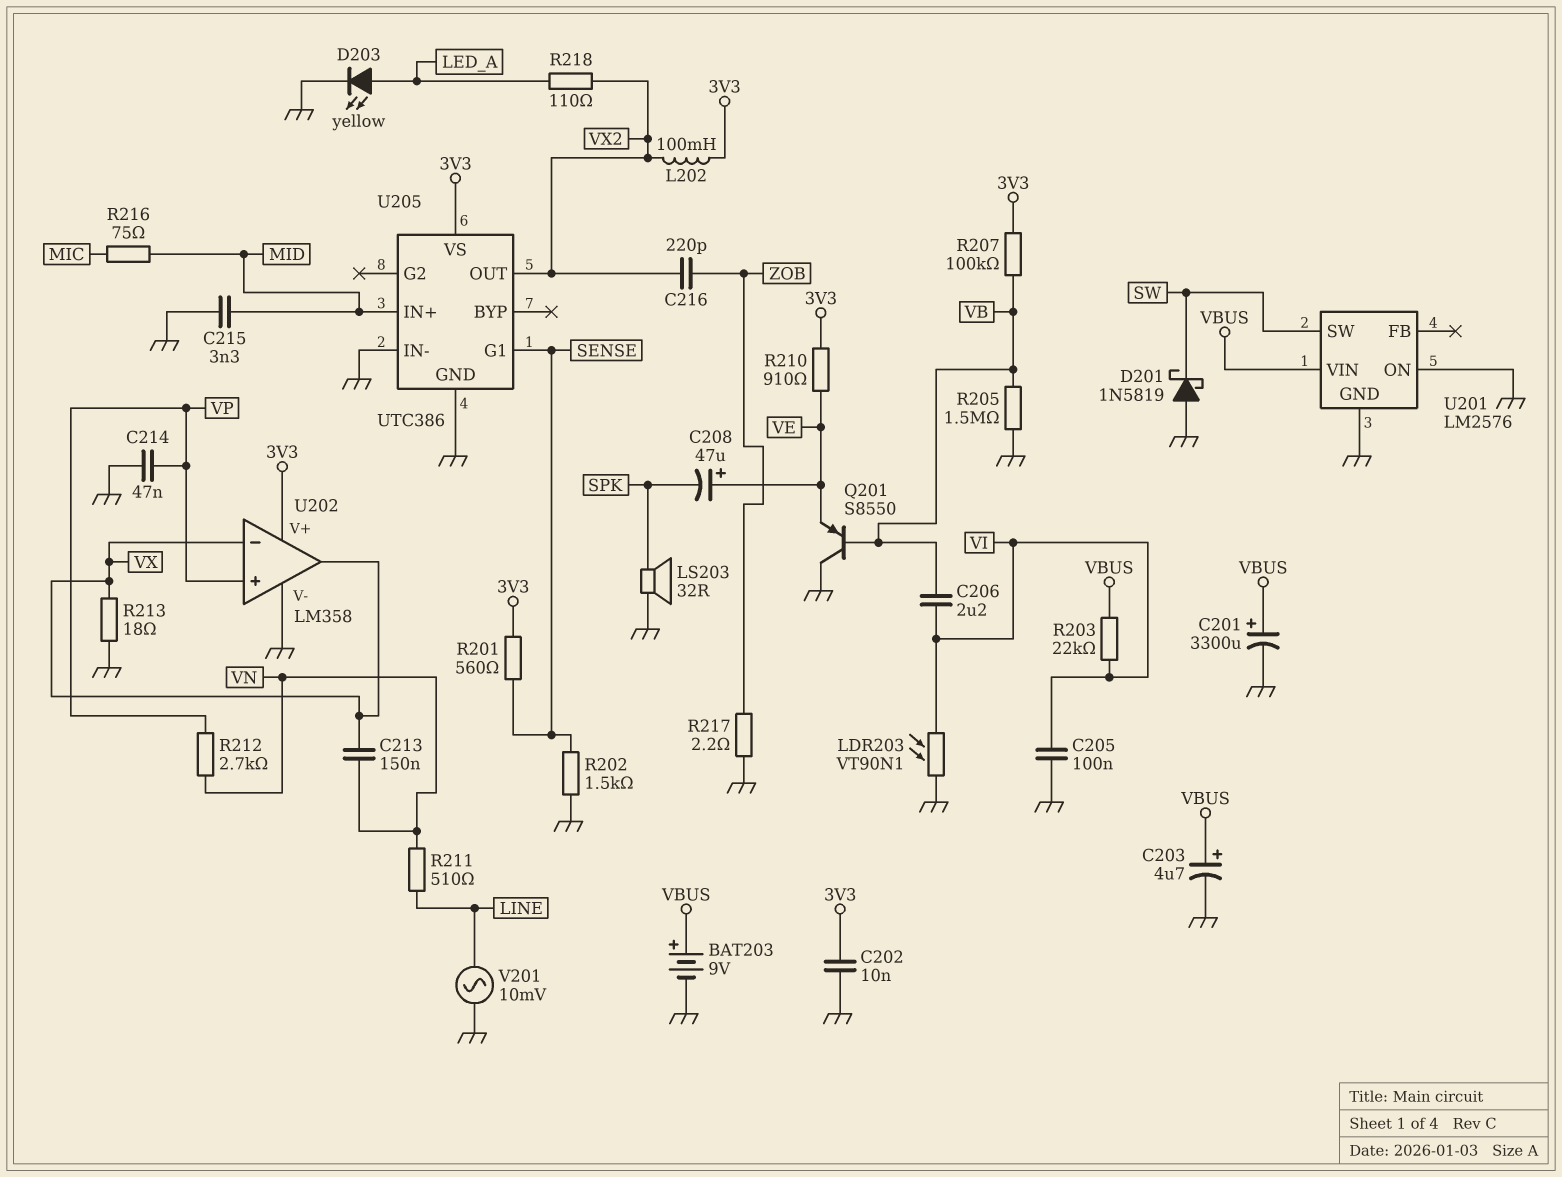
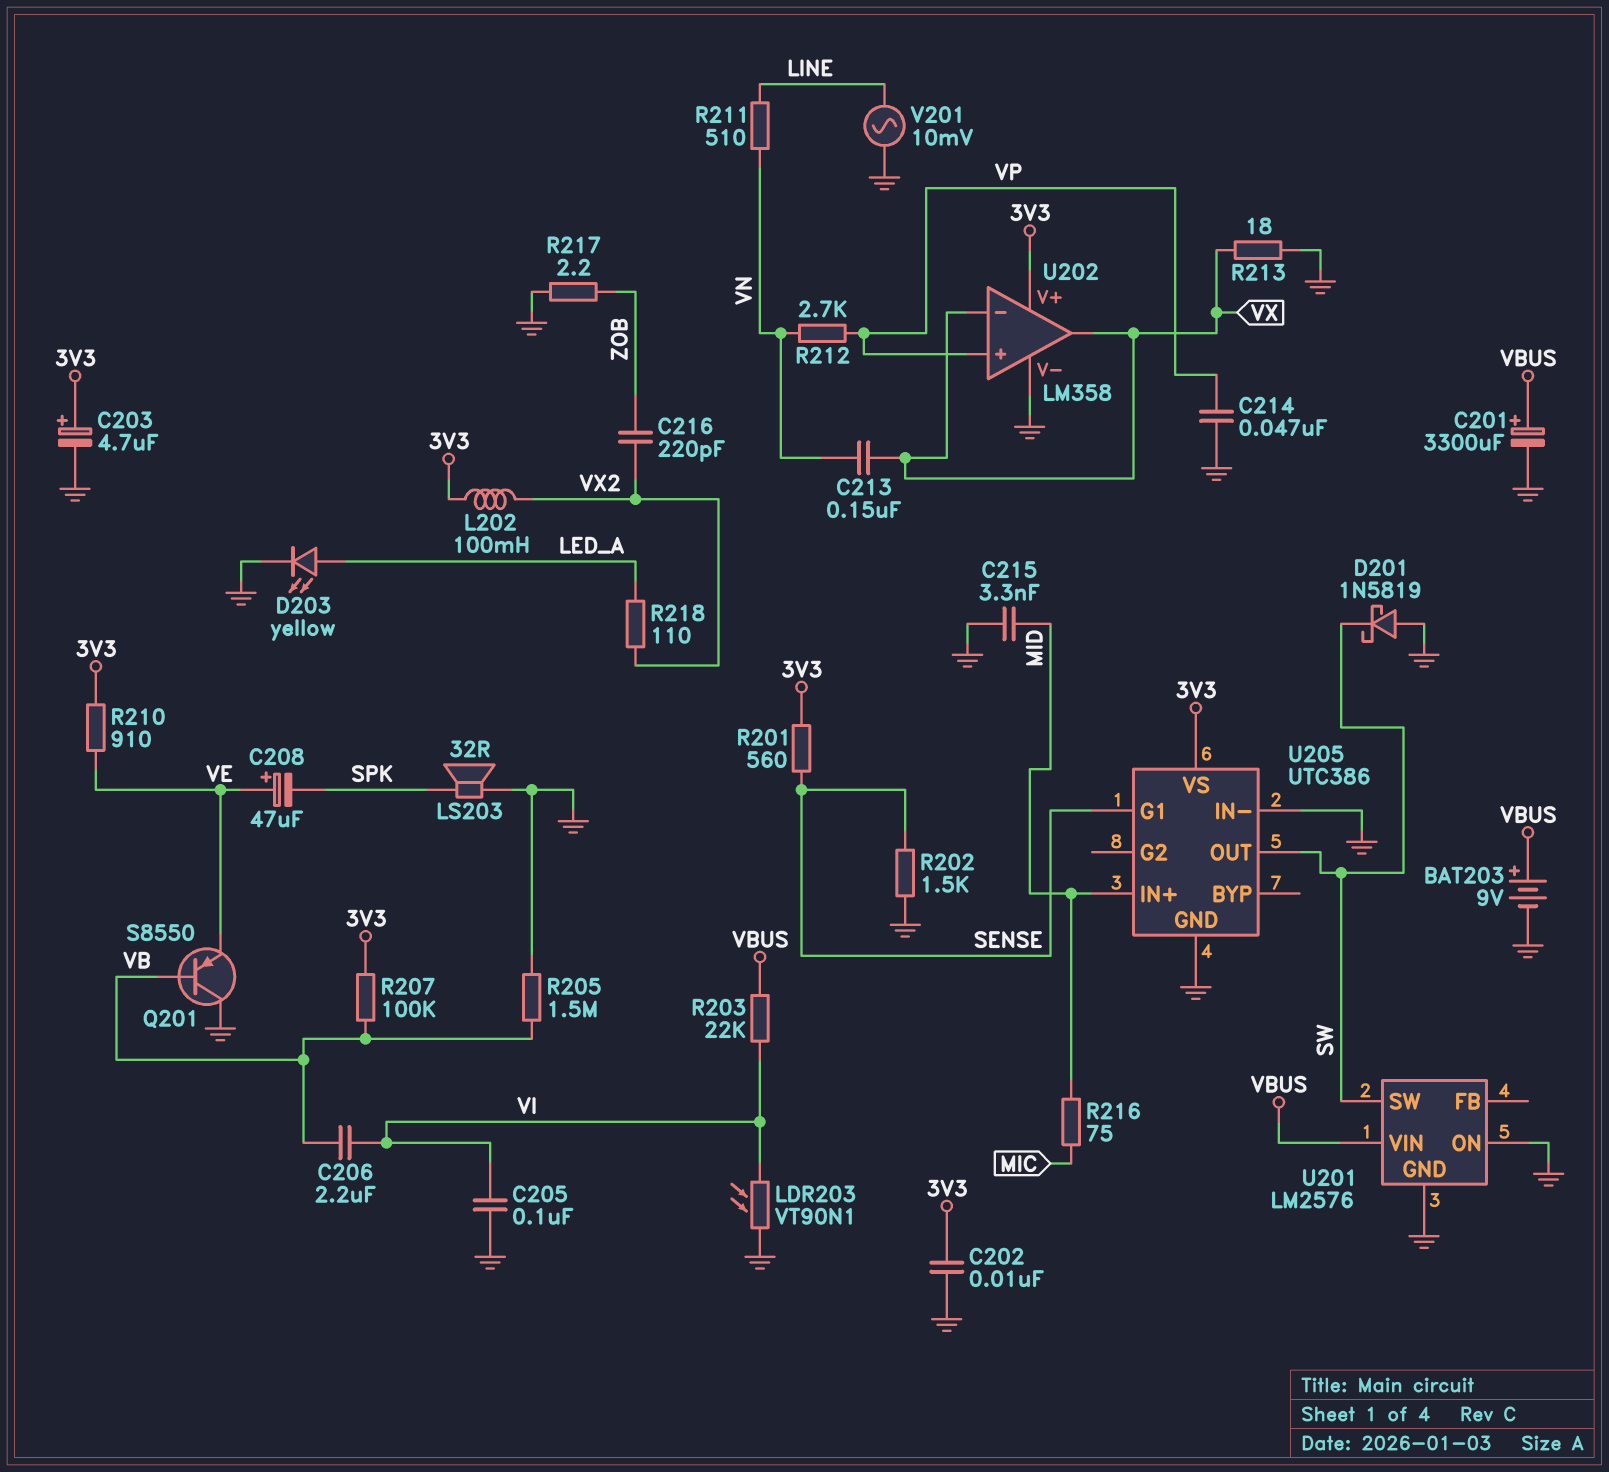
C203: 4.7uF (plus VBUS, minus GND) -> 4.7uF (plus 3V3, minus GND)
U205 pin OUT: VX2 -> SW

